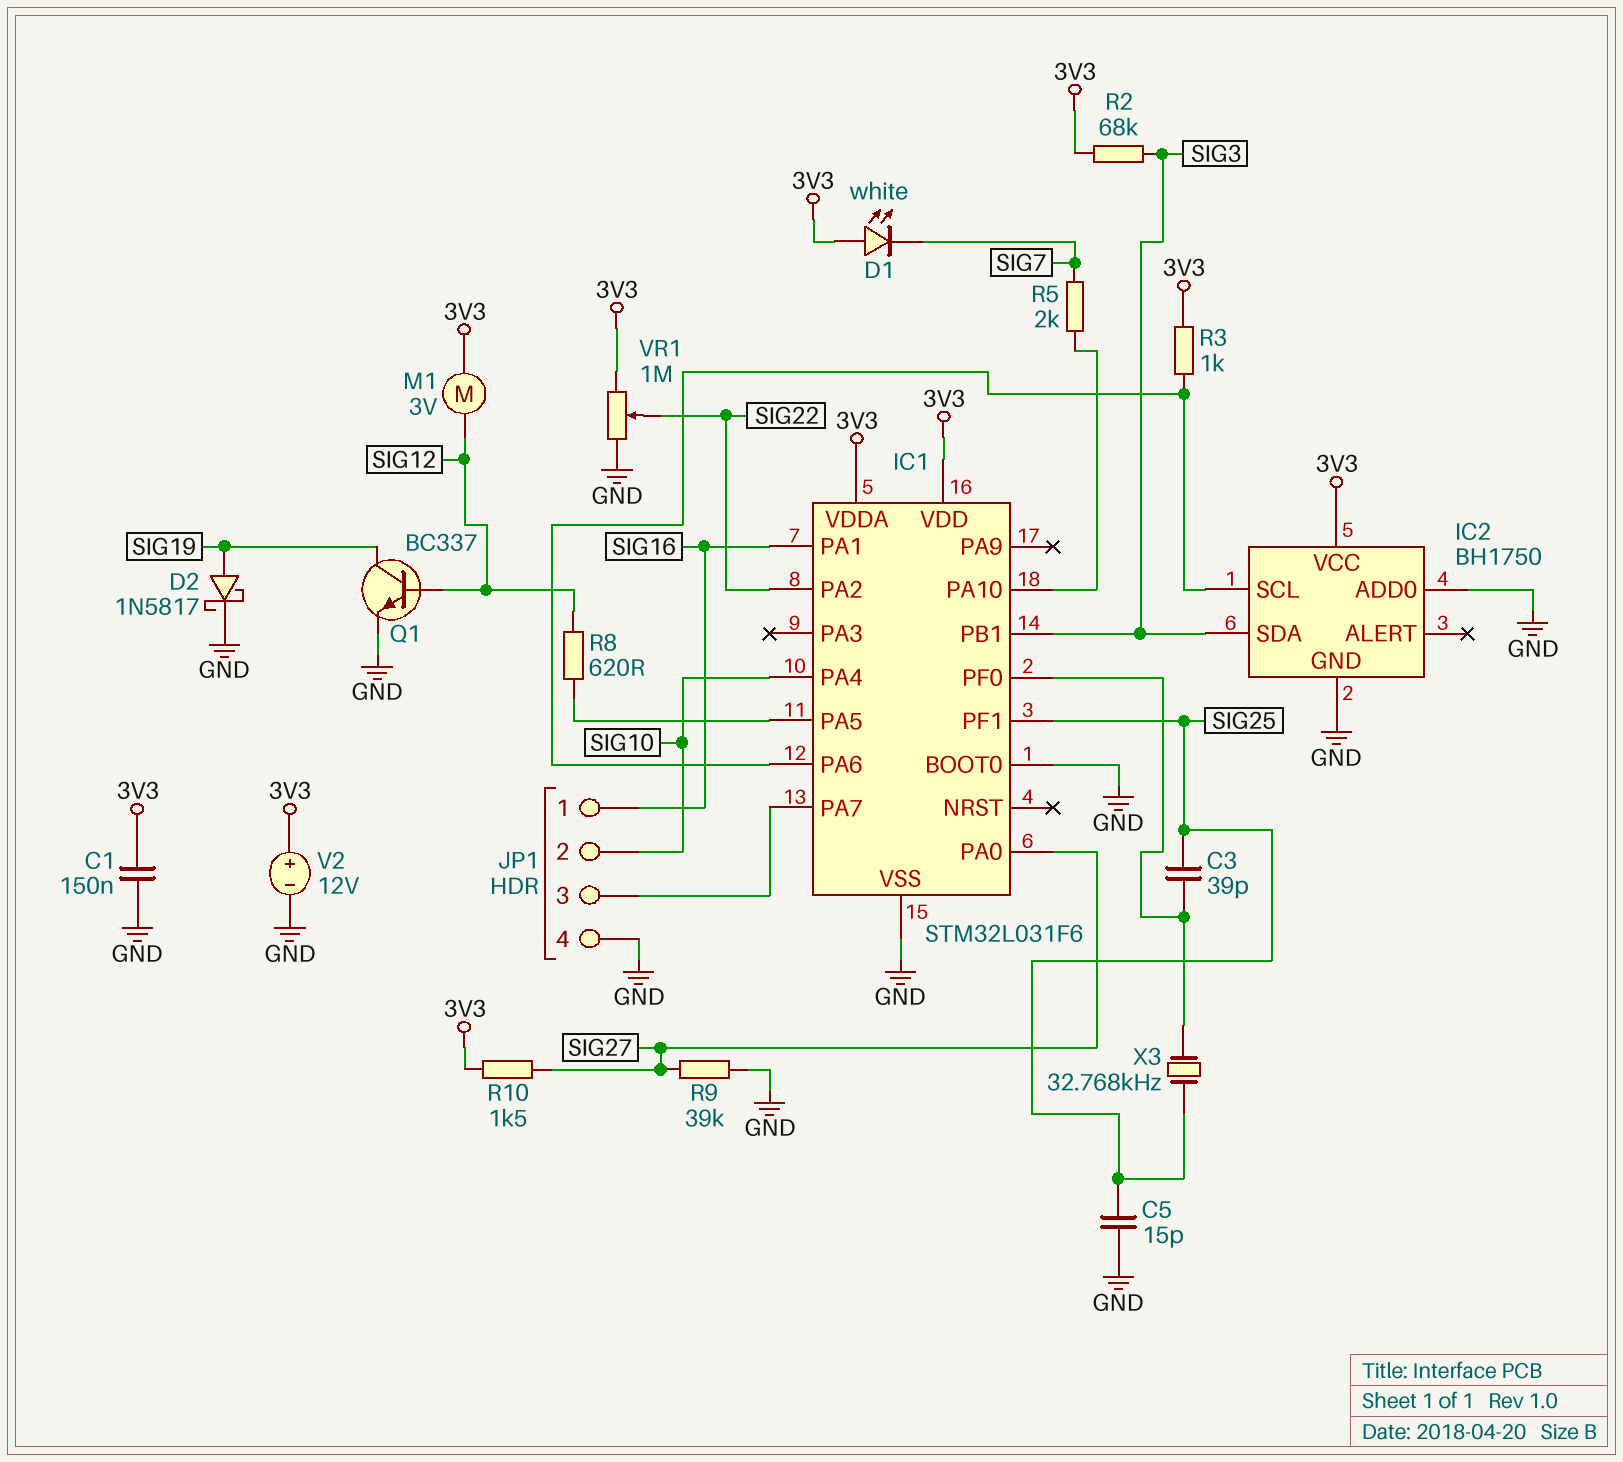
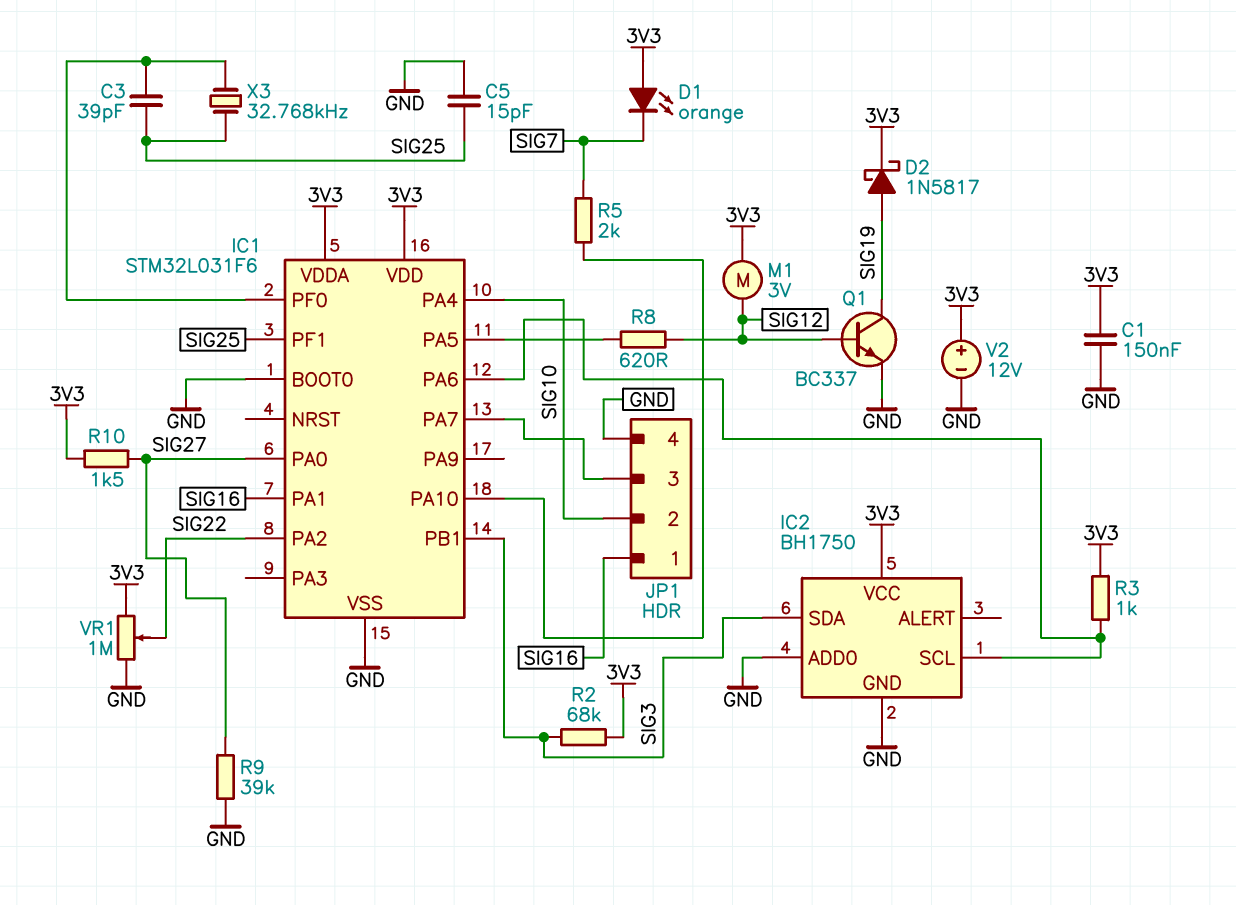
D1: LED white (A 3V3, K SIG7) -> LED orange (A 3V3, K SIG7)
D2: schottky 1N5817 (A SIG19, K GND) -> schottky 1N5817 (A SIG19, K 3V3)

